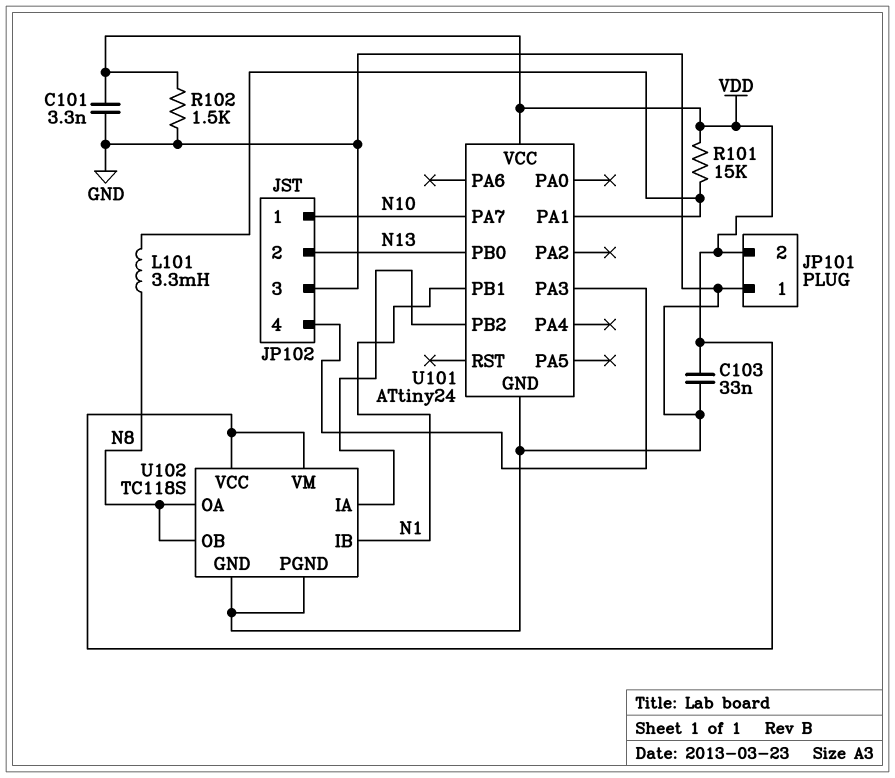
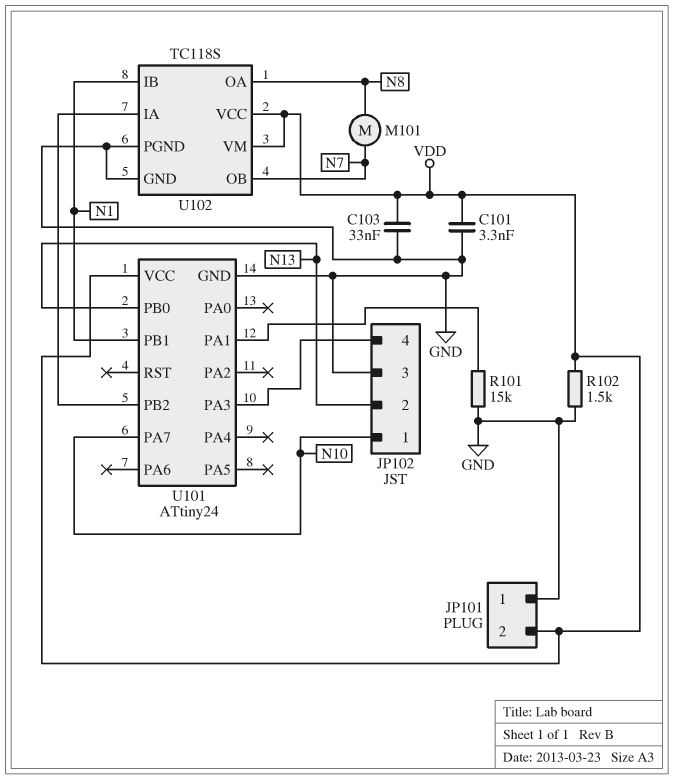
L101: 3.3mH (N8, U101/PA1) -> none
M101: none -> motor (N7, N8)
R101: 15k (U101/PA1, VDD) -> 15k (GND, U101/PA1)
U102 pin OB: N8 -> N7

